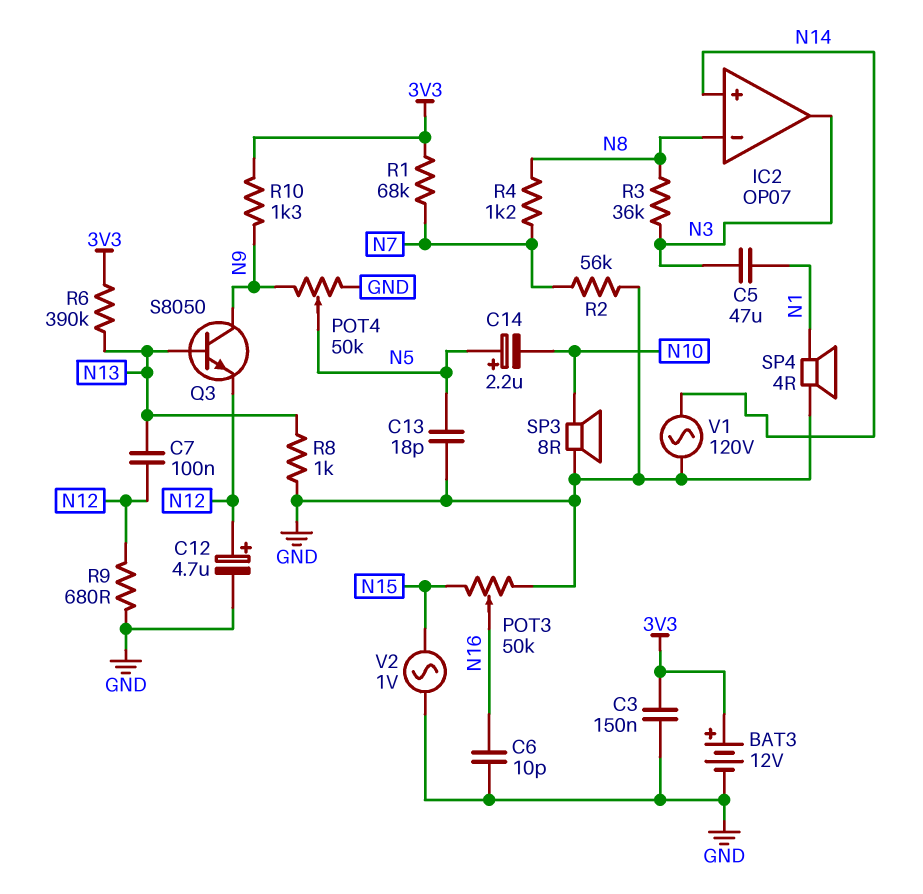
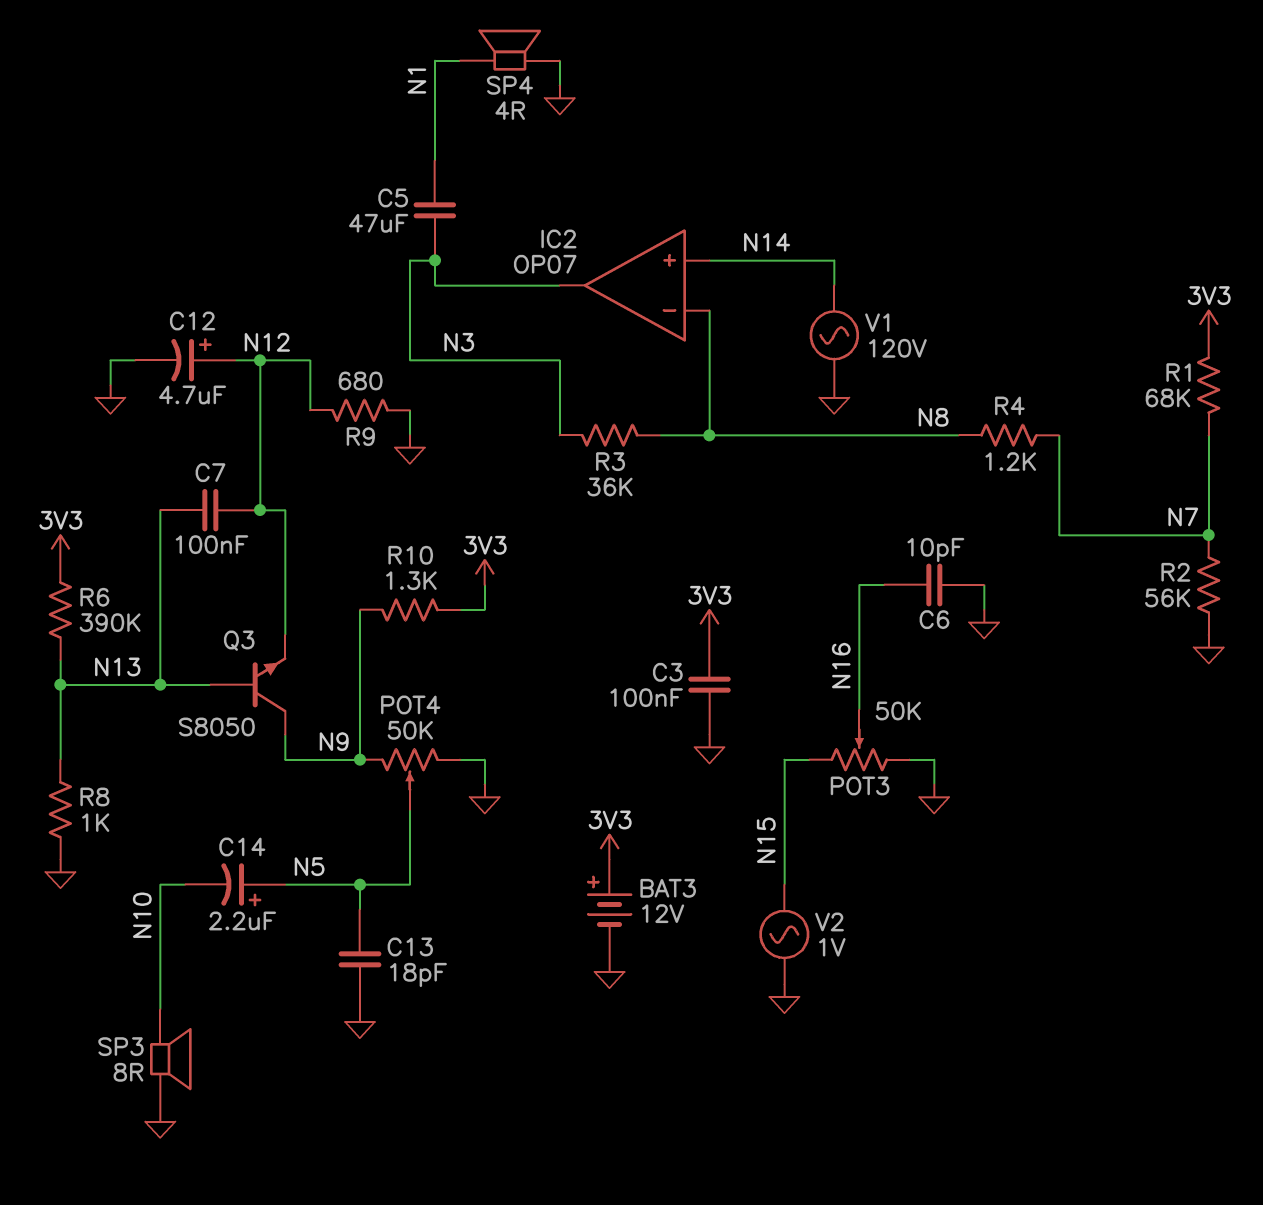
C3: 150nF (3V3, GND) -> 100nF (3V3, GND)

